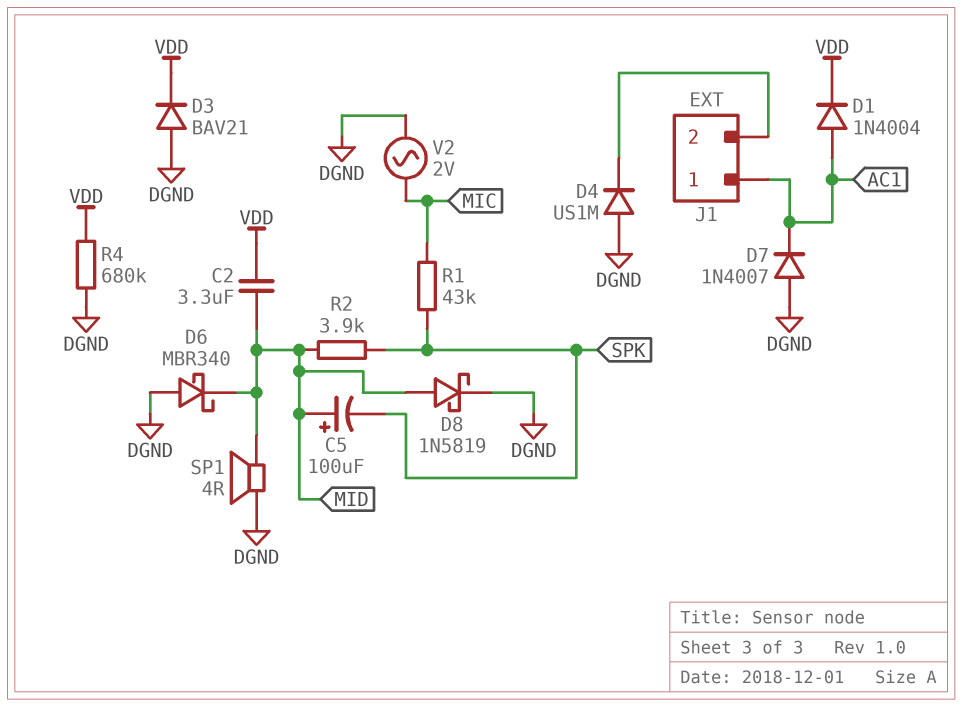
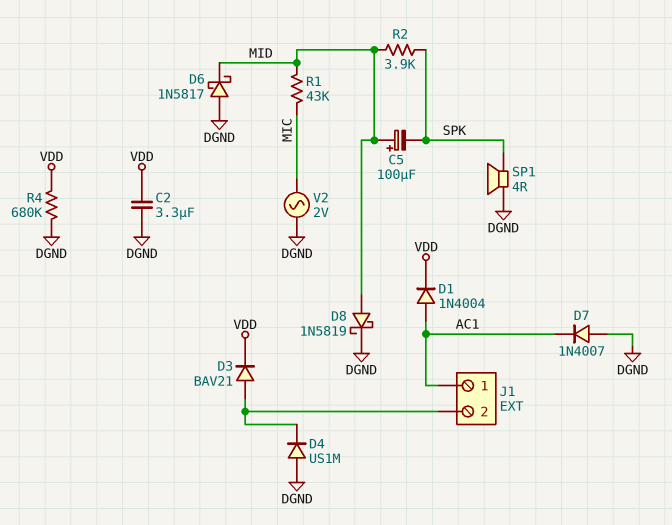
C2: 3.3uF (MID, VDD) -> 3.3uF (DGND, VDD)
D3: diode BAV21 (A DGND, K VDD) -> diode BAV21 (A J1/2, K VDD)
D6: schottky MBR340 (A DGND, K MID) -> schottky 1N5817 (A DGND, K MID)
R1: 43k (MIC, SPK) -> 43k (MIC, MID)
SP1: speaker 4R (DGND, MID) -> speaker 4R (DGND, SPK)

